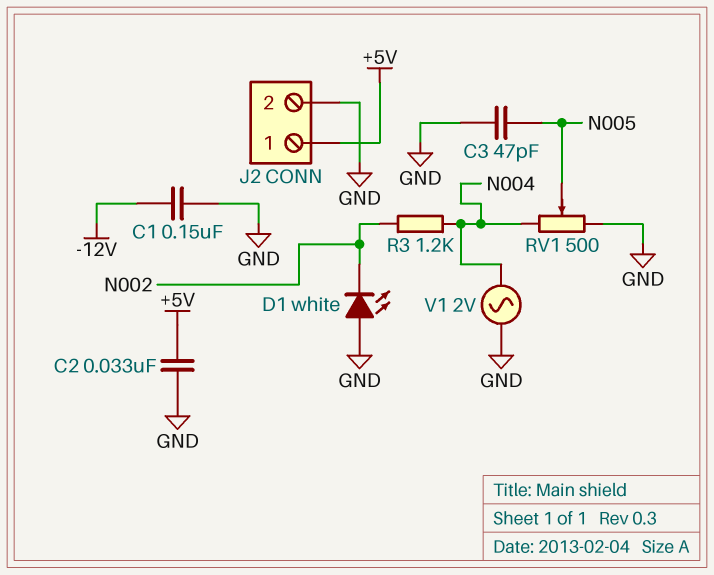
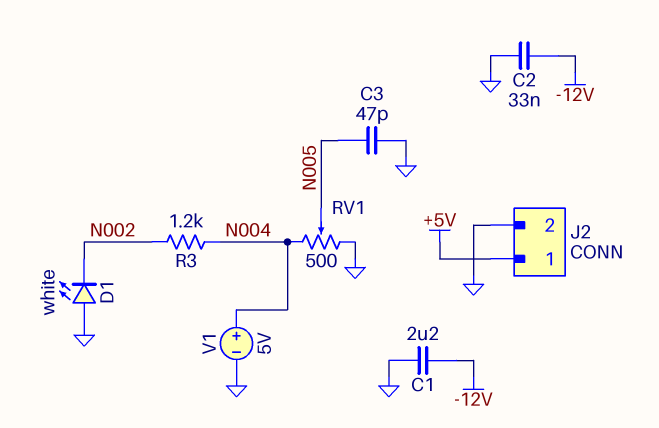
C1: 150nF (-12V, GND) -> 2.2uF (-12V, GND)
C2: 33nF (+5V, GND) -> 33nF (-12V, GND)
V1: AC 2V (GND, N004) -> 5V (plus N004, minus GND)

